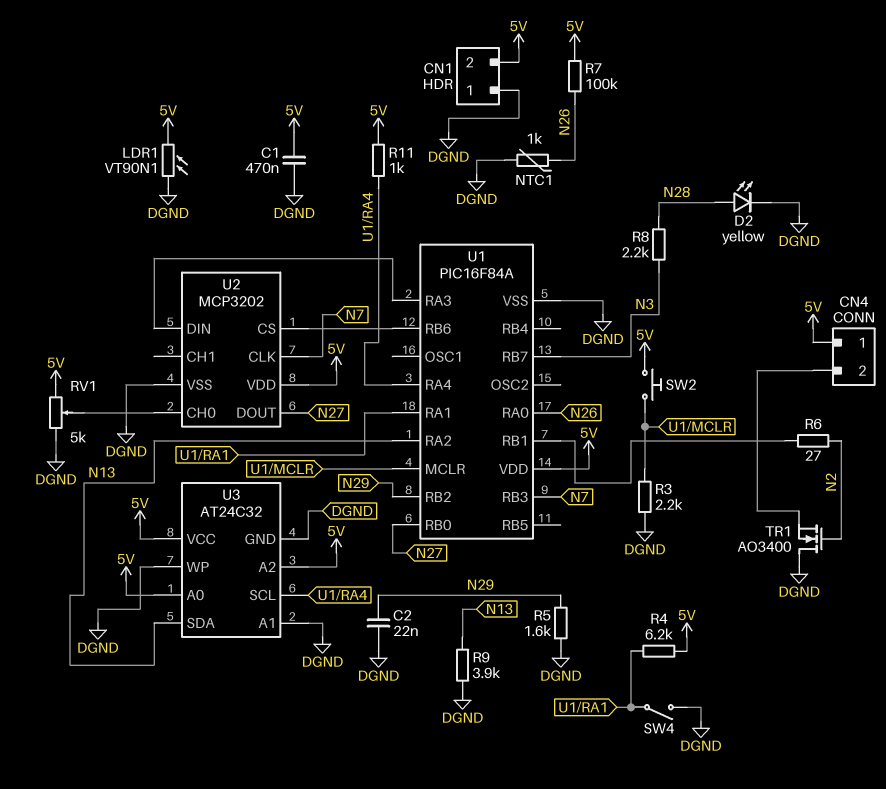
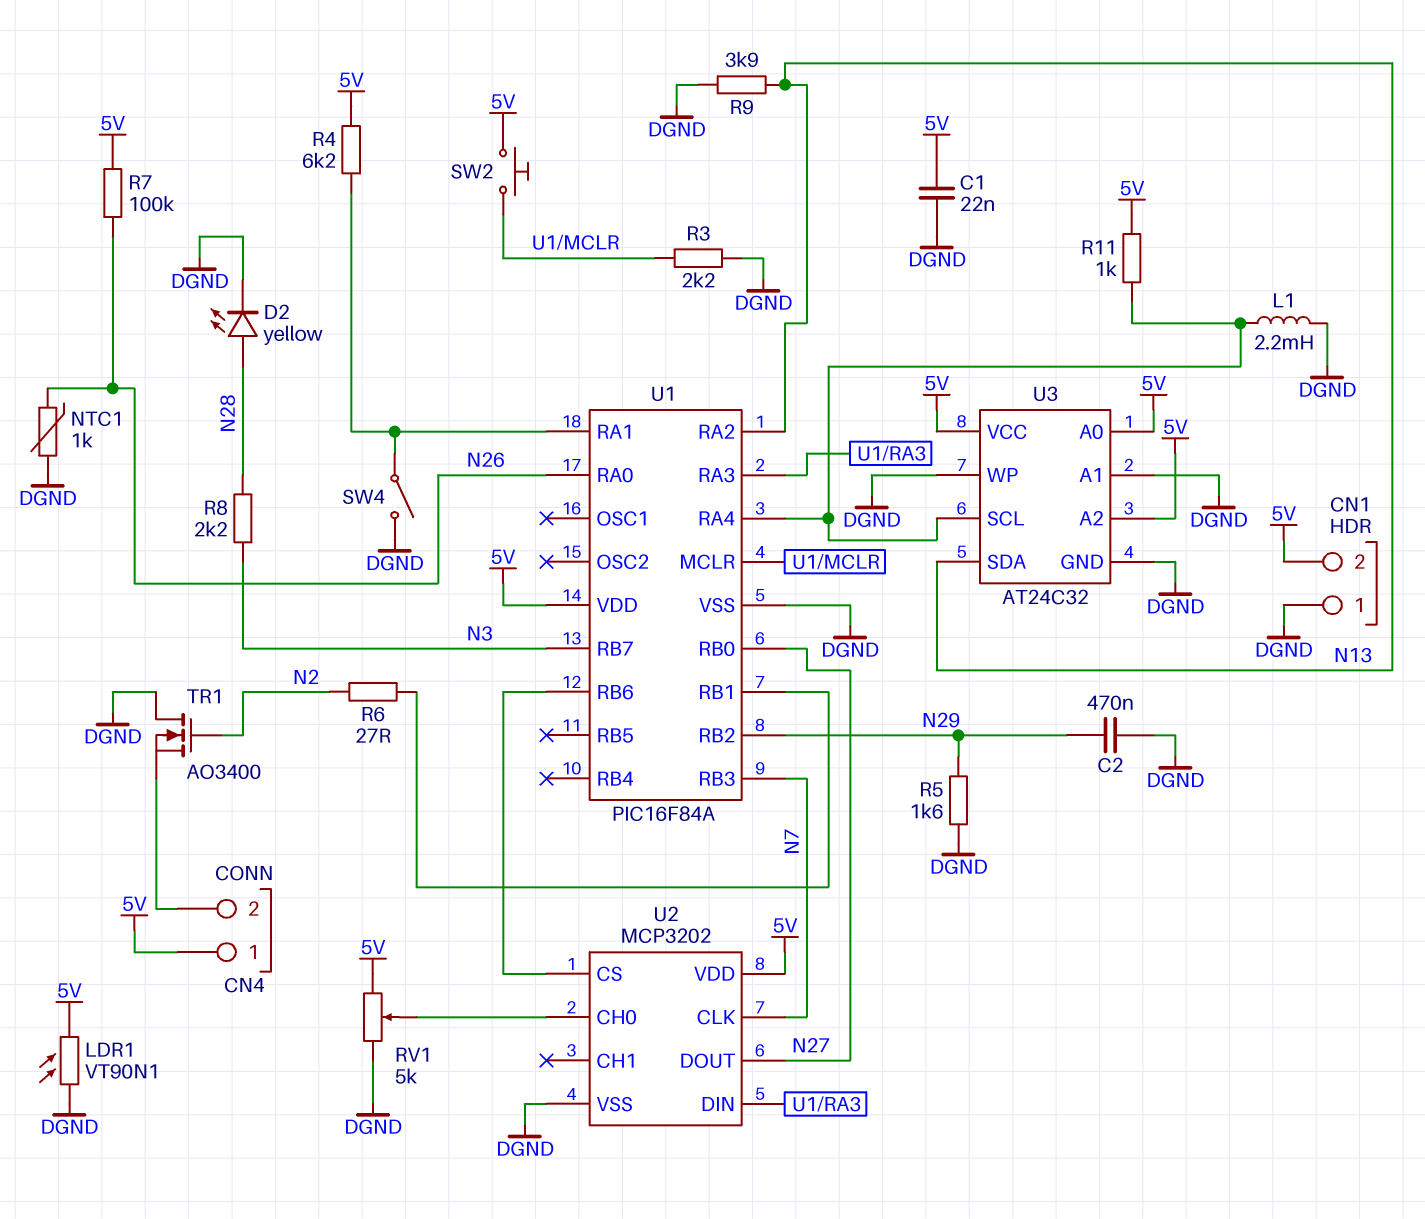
C1: 470nF (5V, DGND) -> 22nF (5V, DGND)
C2: 22nF (DGND, N29) -> 470nF (DGND, N29)
L1: none -> 2.2mH (DGND, U1/RA4)

